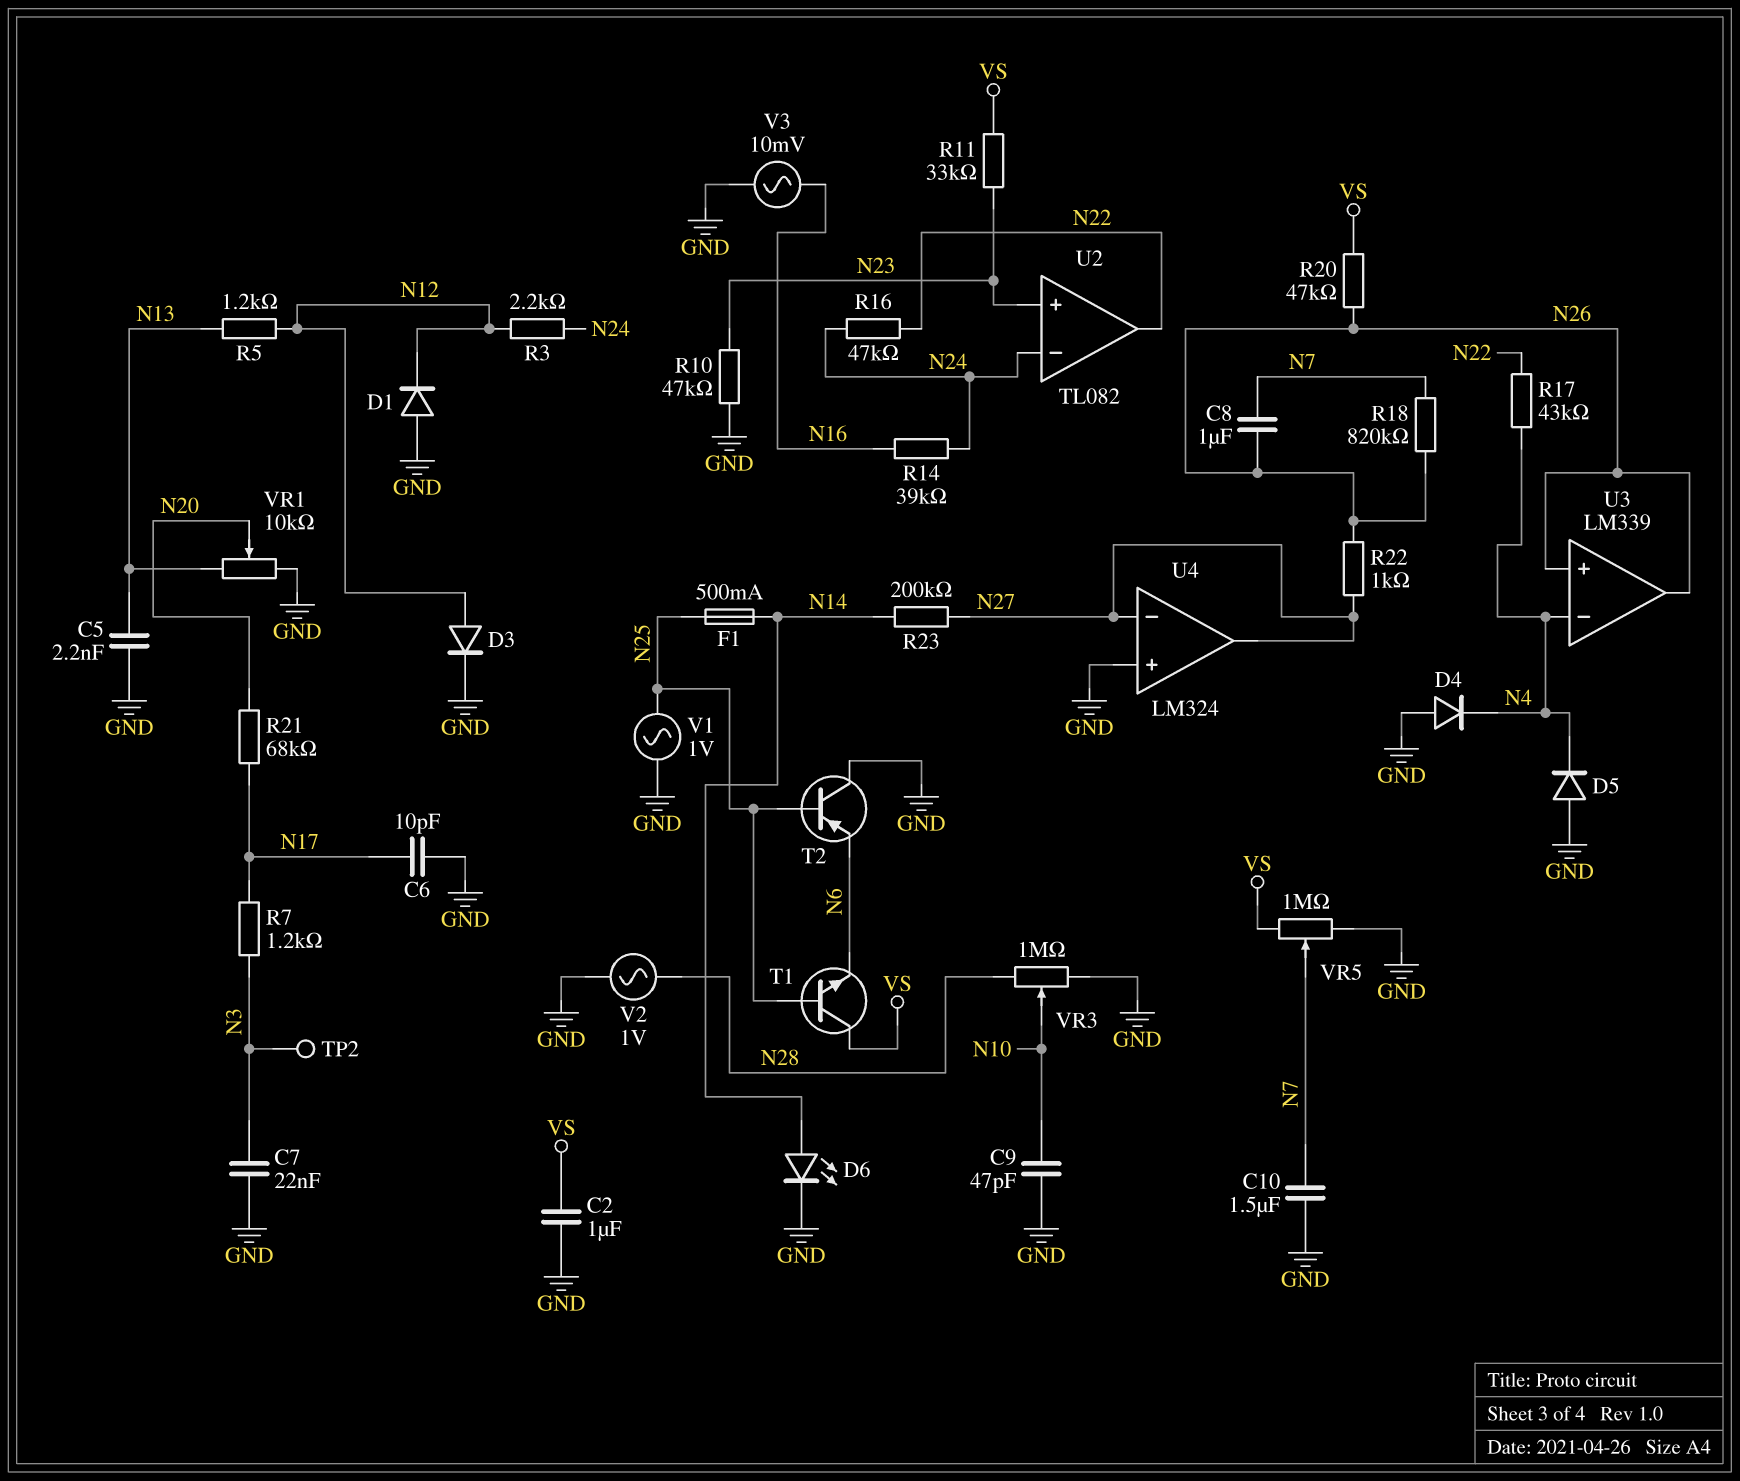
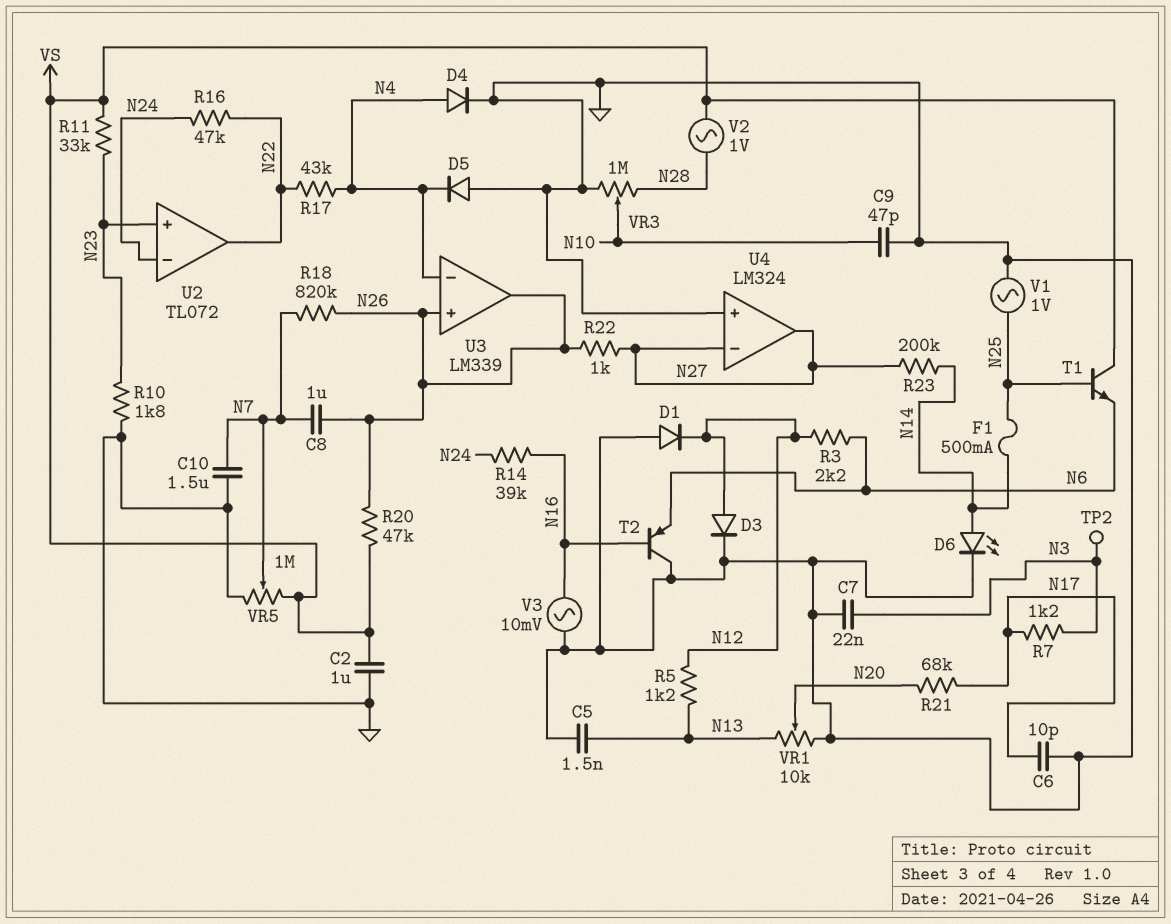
C5: 2.2nF (GND, N13) -> 1.5nF (GND, N13)
D4: diode (A GND, K N4) -> diode (A N4, K GND)
R3: 2.2k (N12, N24) -> 2.2k (N6, N12)
R10: 47k (GND, N23) -> 1.8k (GND, N23)
T2: PNP (B N25, C GND, E N6) -> PNP (B N16, C GND, E N6)
U2: TL082 -> TL072
V2: AC 1V (GND, N28) -> AC 1V (N28, VS)

